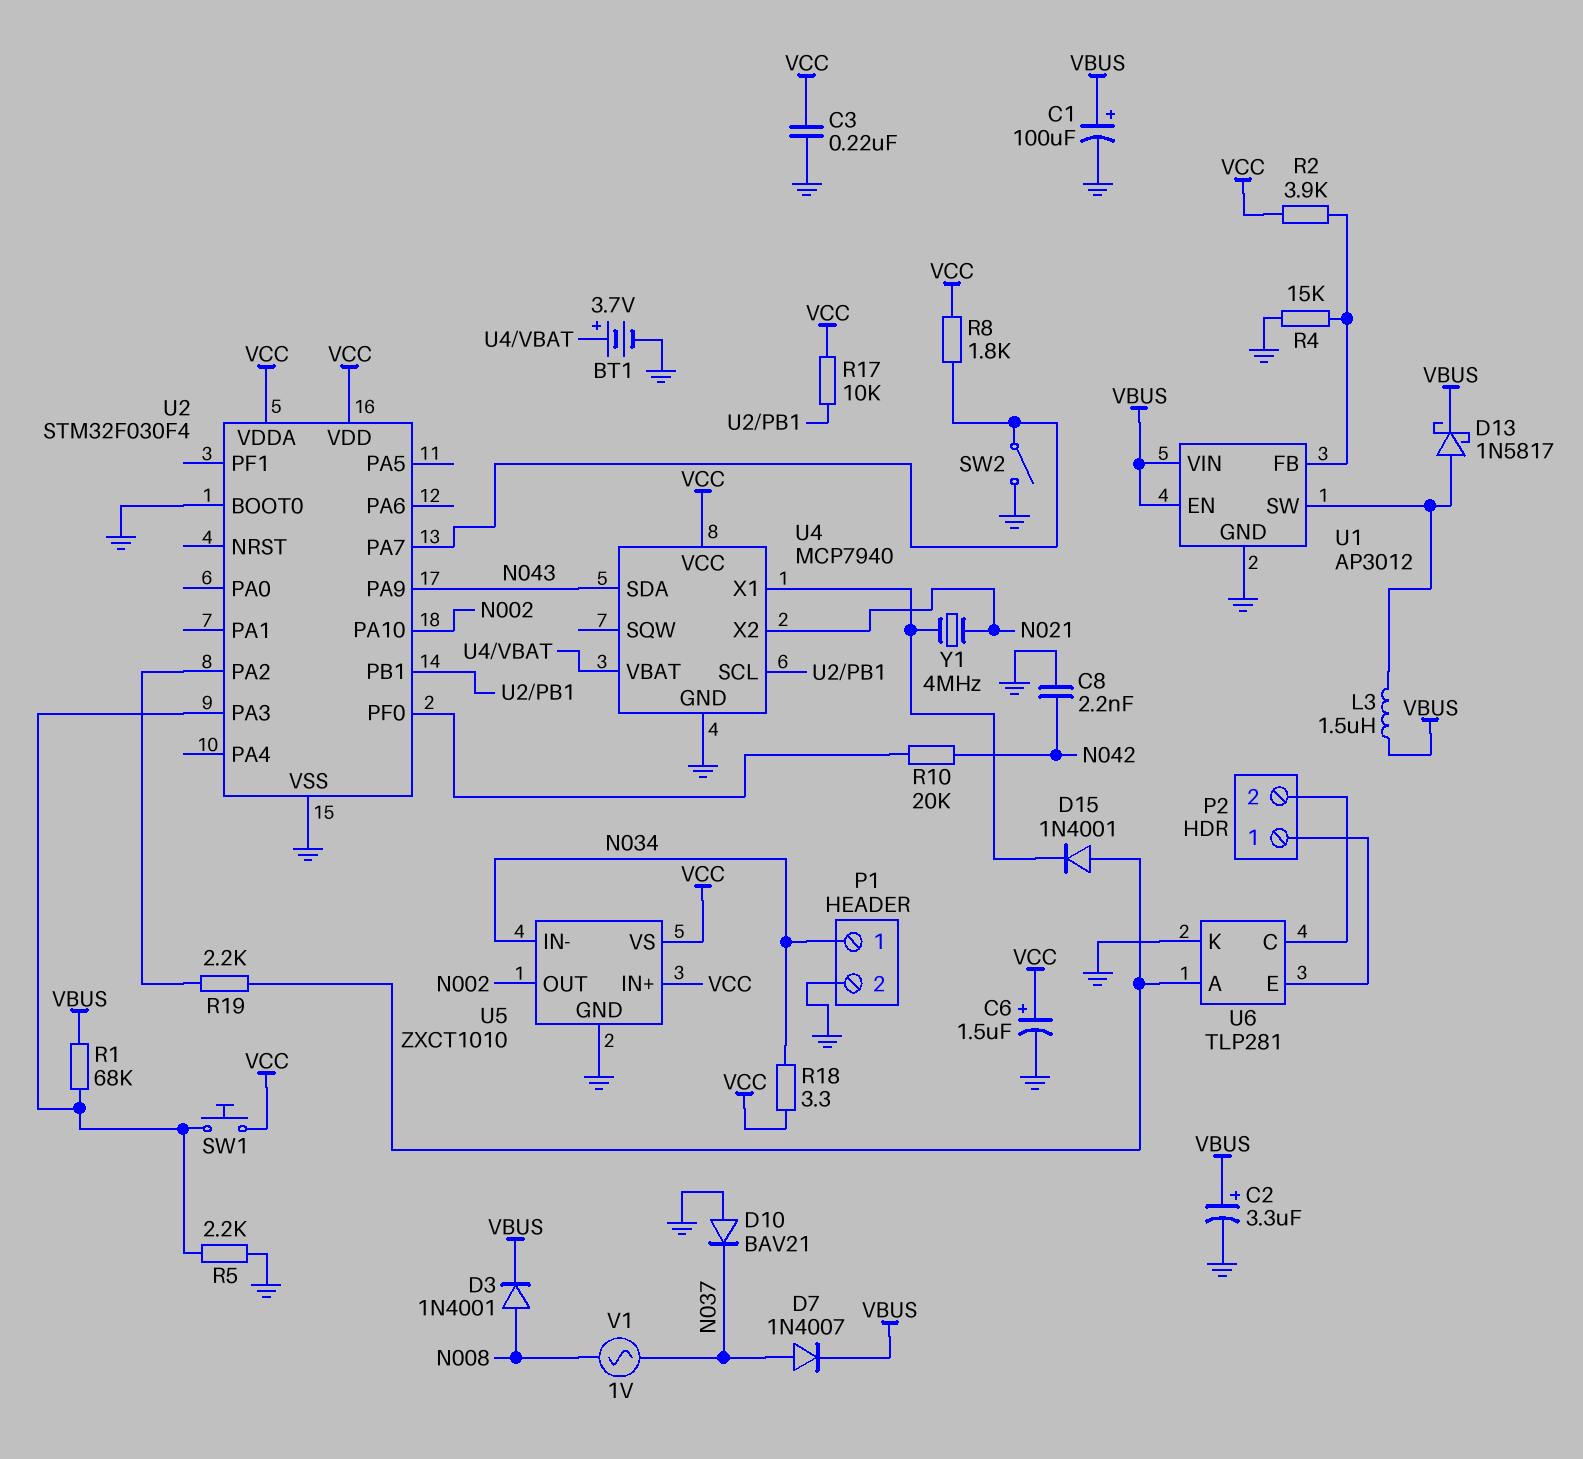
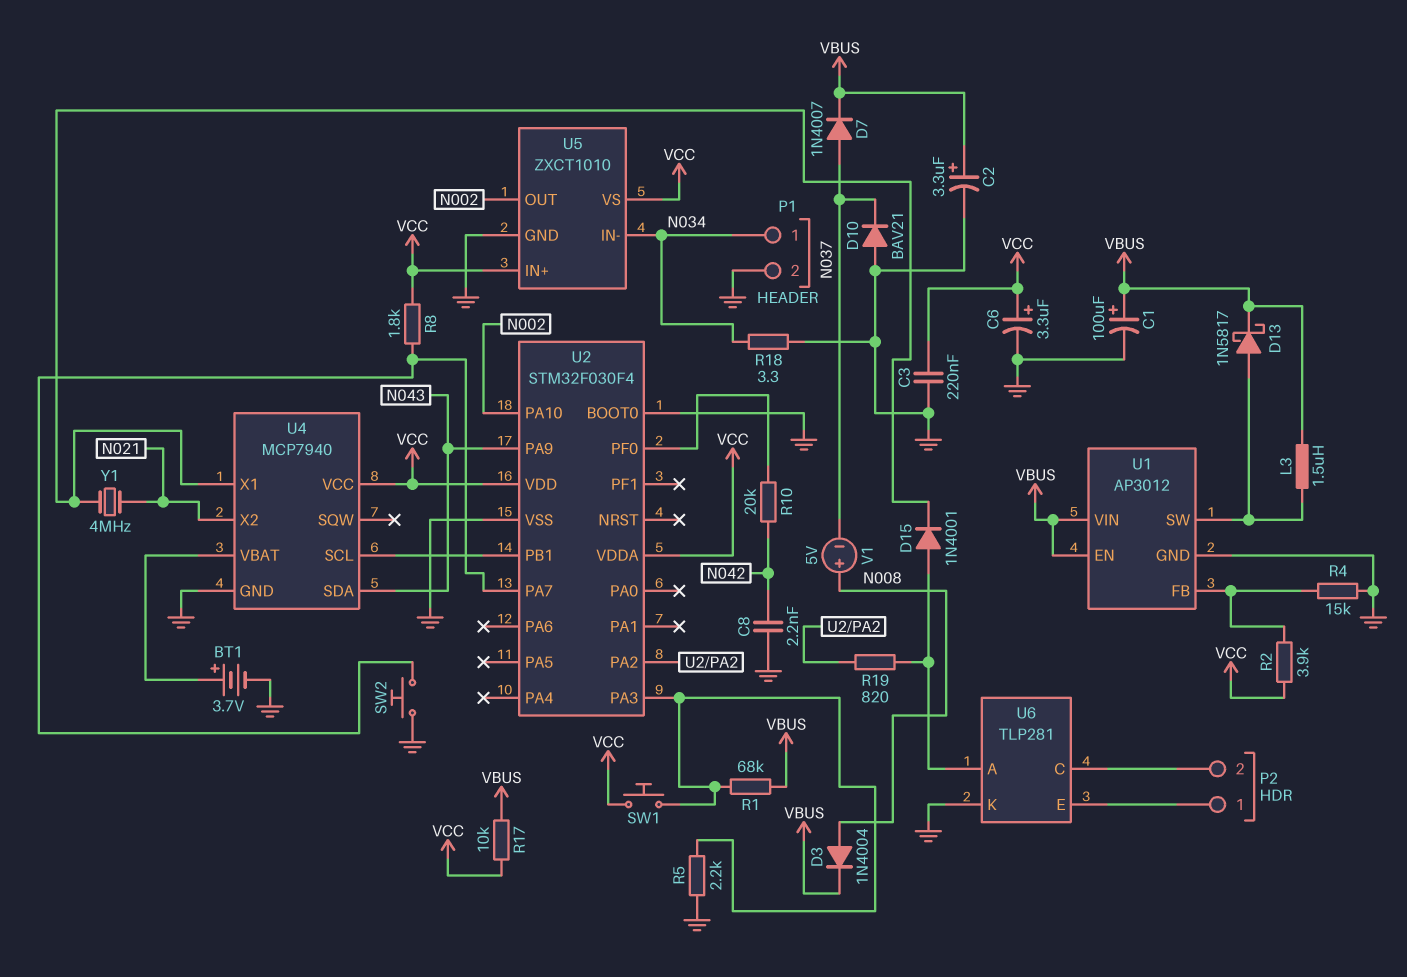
C6: 1.5uF (plus VCC, minus GND) -> 3.3uF (plus VCC, minus GND)
D3: diode 1N4001 (A N008, K VBUS) -> diode 1N4004 (A N008, K VBUS)
R17: 10k (U2/PB1, VCC) -> 10k (VBUS, VCC)
R18: 3.3 (N034, VCC) -> 3.3 (GND, N034)
R19: 2.2k (U2/PA2, U6/A) -> 820 (U2/PA2, U6/A)
SW2: switch (GND, U2/PA7) -> button (GND, U2/PA7)
V1: AC 1V (N008, N037) -> 5V (plus N008, minus N037)

